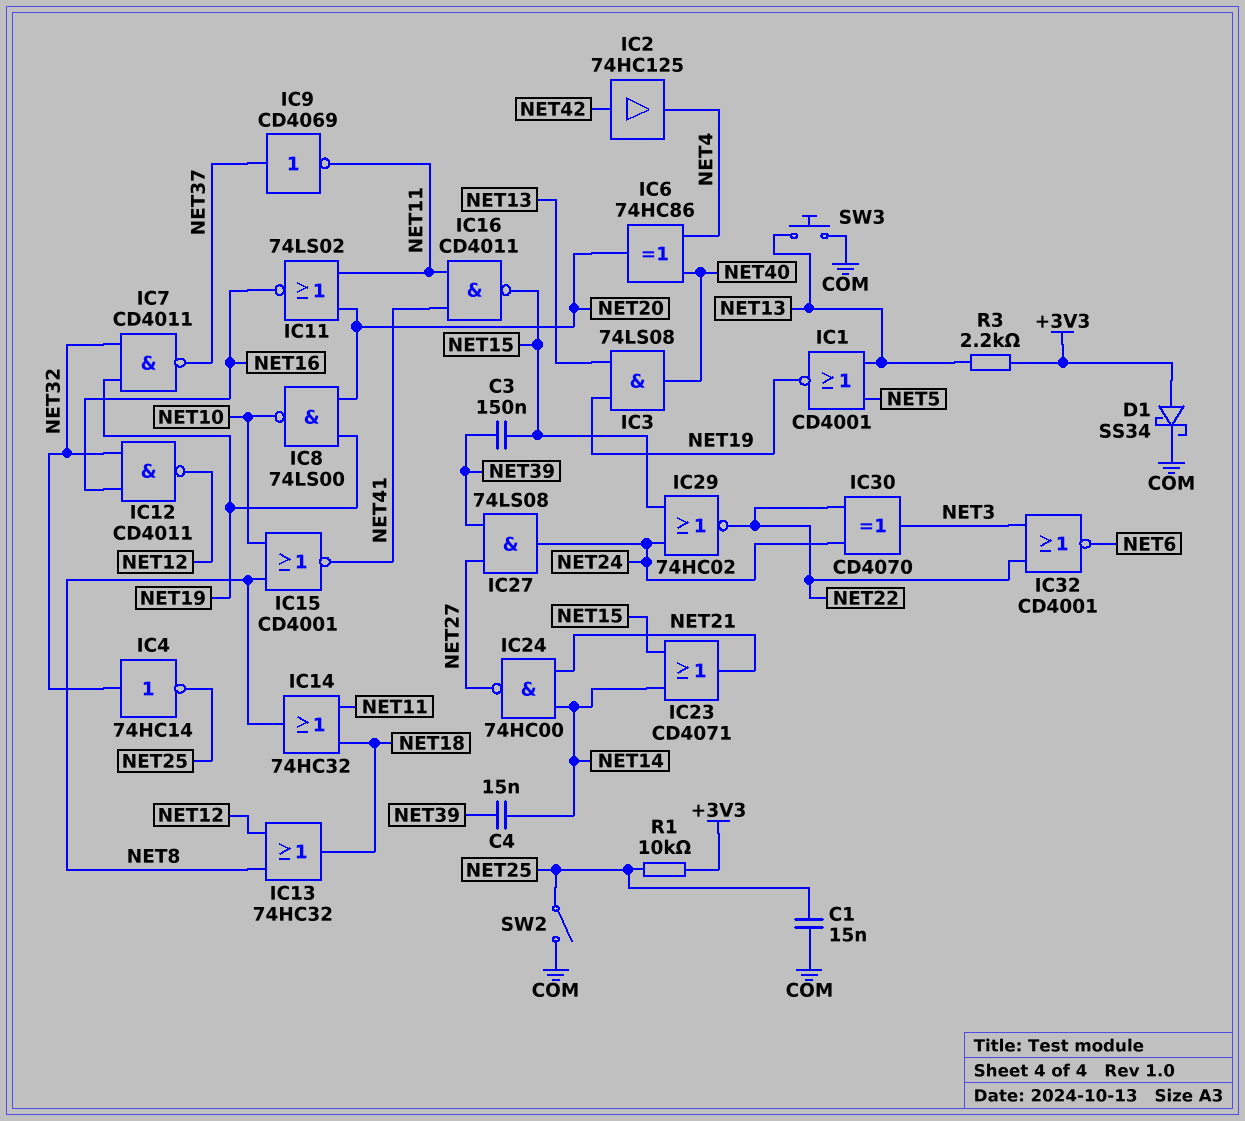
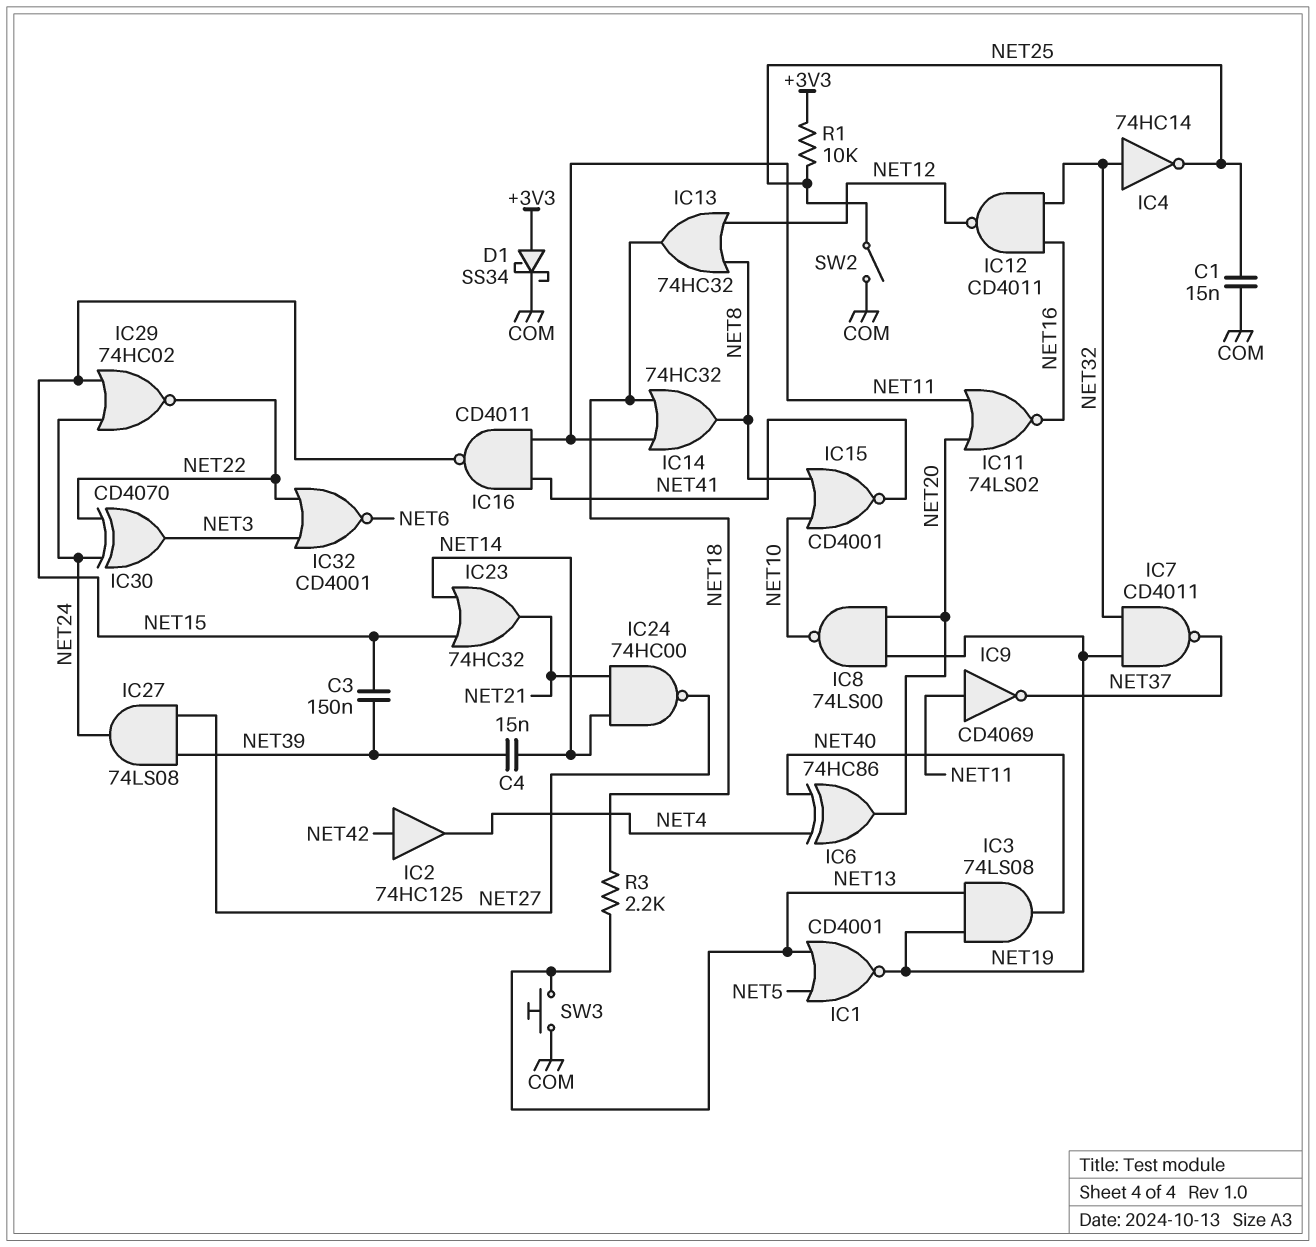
IC9: NOT CD4069 (in NET37, out NET11) -> NOT CD4069 (in NET11, out NET37)
IC23: OR CD4071 (in NET14, in NET15, out NET21) -> OR 74HC32 (in NET14, in NET15, out NET21)
R3: 2.2k (+3V3, NET13) -> 2.2k (NET13, NET18)

